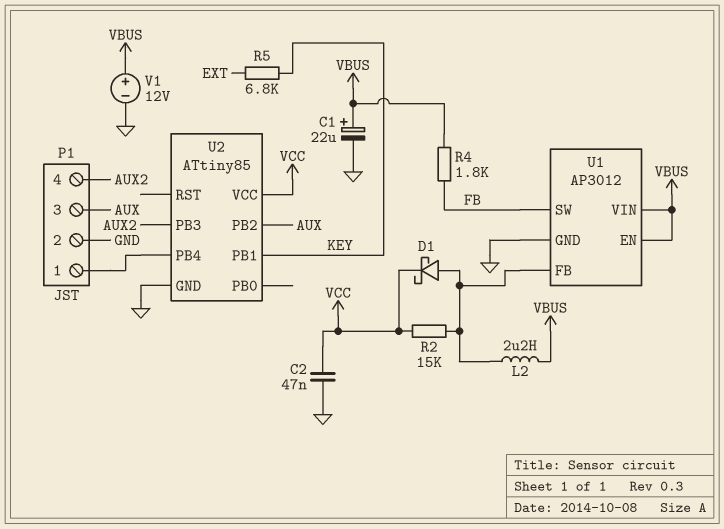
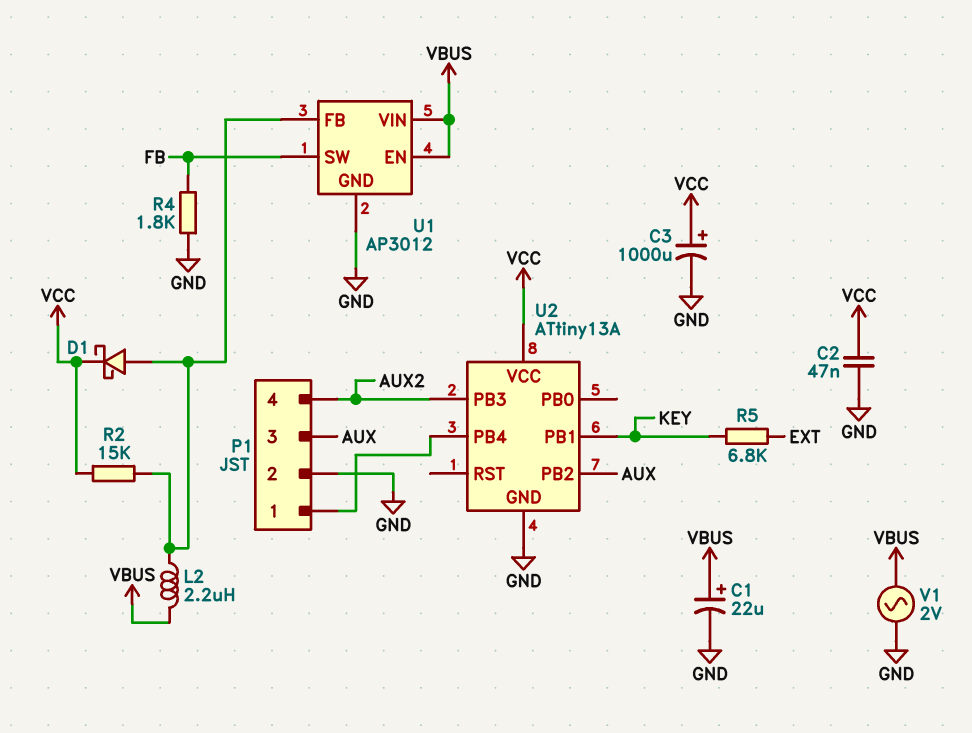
C3: none -> 1000uF (plus VCC, minus GND)
R4: 1.8k (FB, VBUS) -> 1.8k (FB, GND)
U2: ATtiny85 -> ATtiny13A
V1: 12V (plus VBUS, minus GND) -> AC 2V (GND, VBUS)

